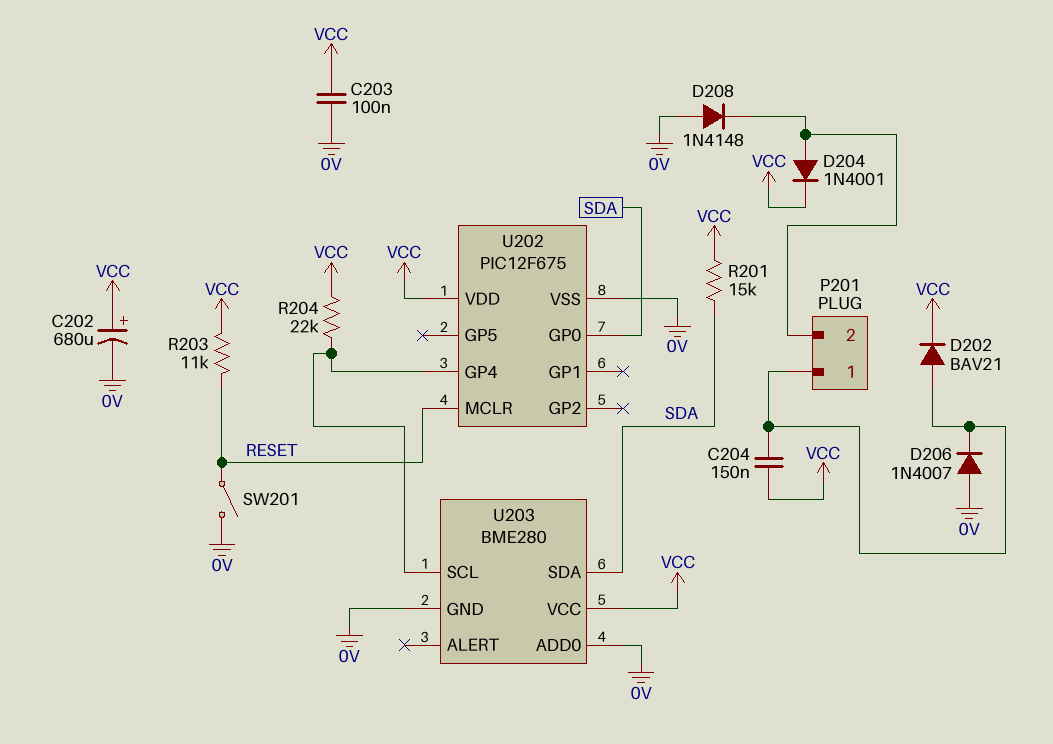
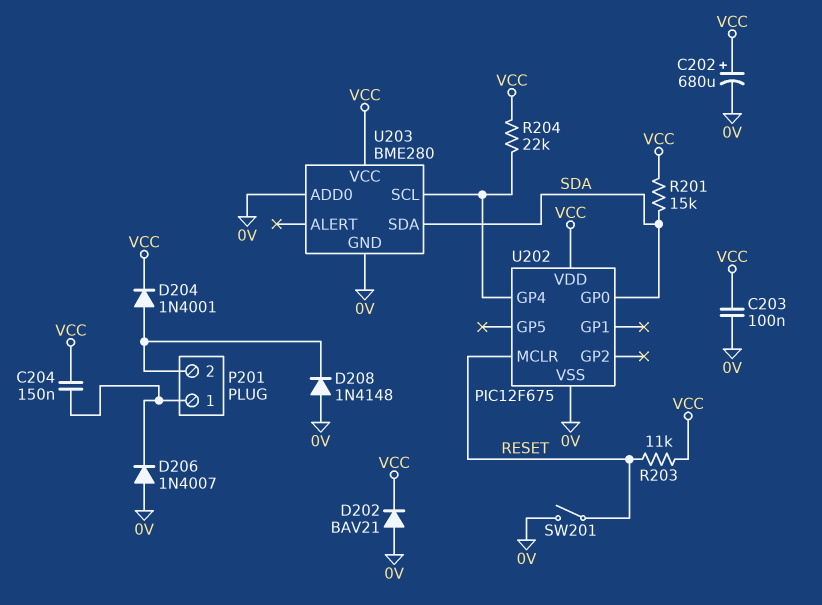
D202: diode BAV21 (A P201/1, K VCC) -> diode BAV21 (A 0V, K VCC)

